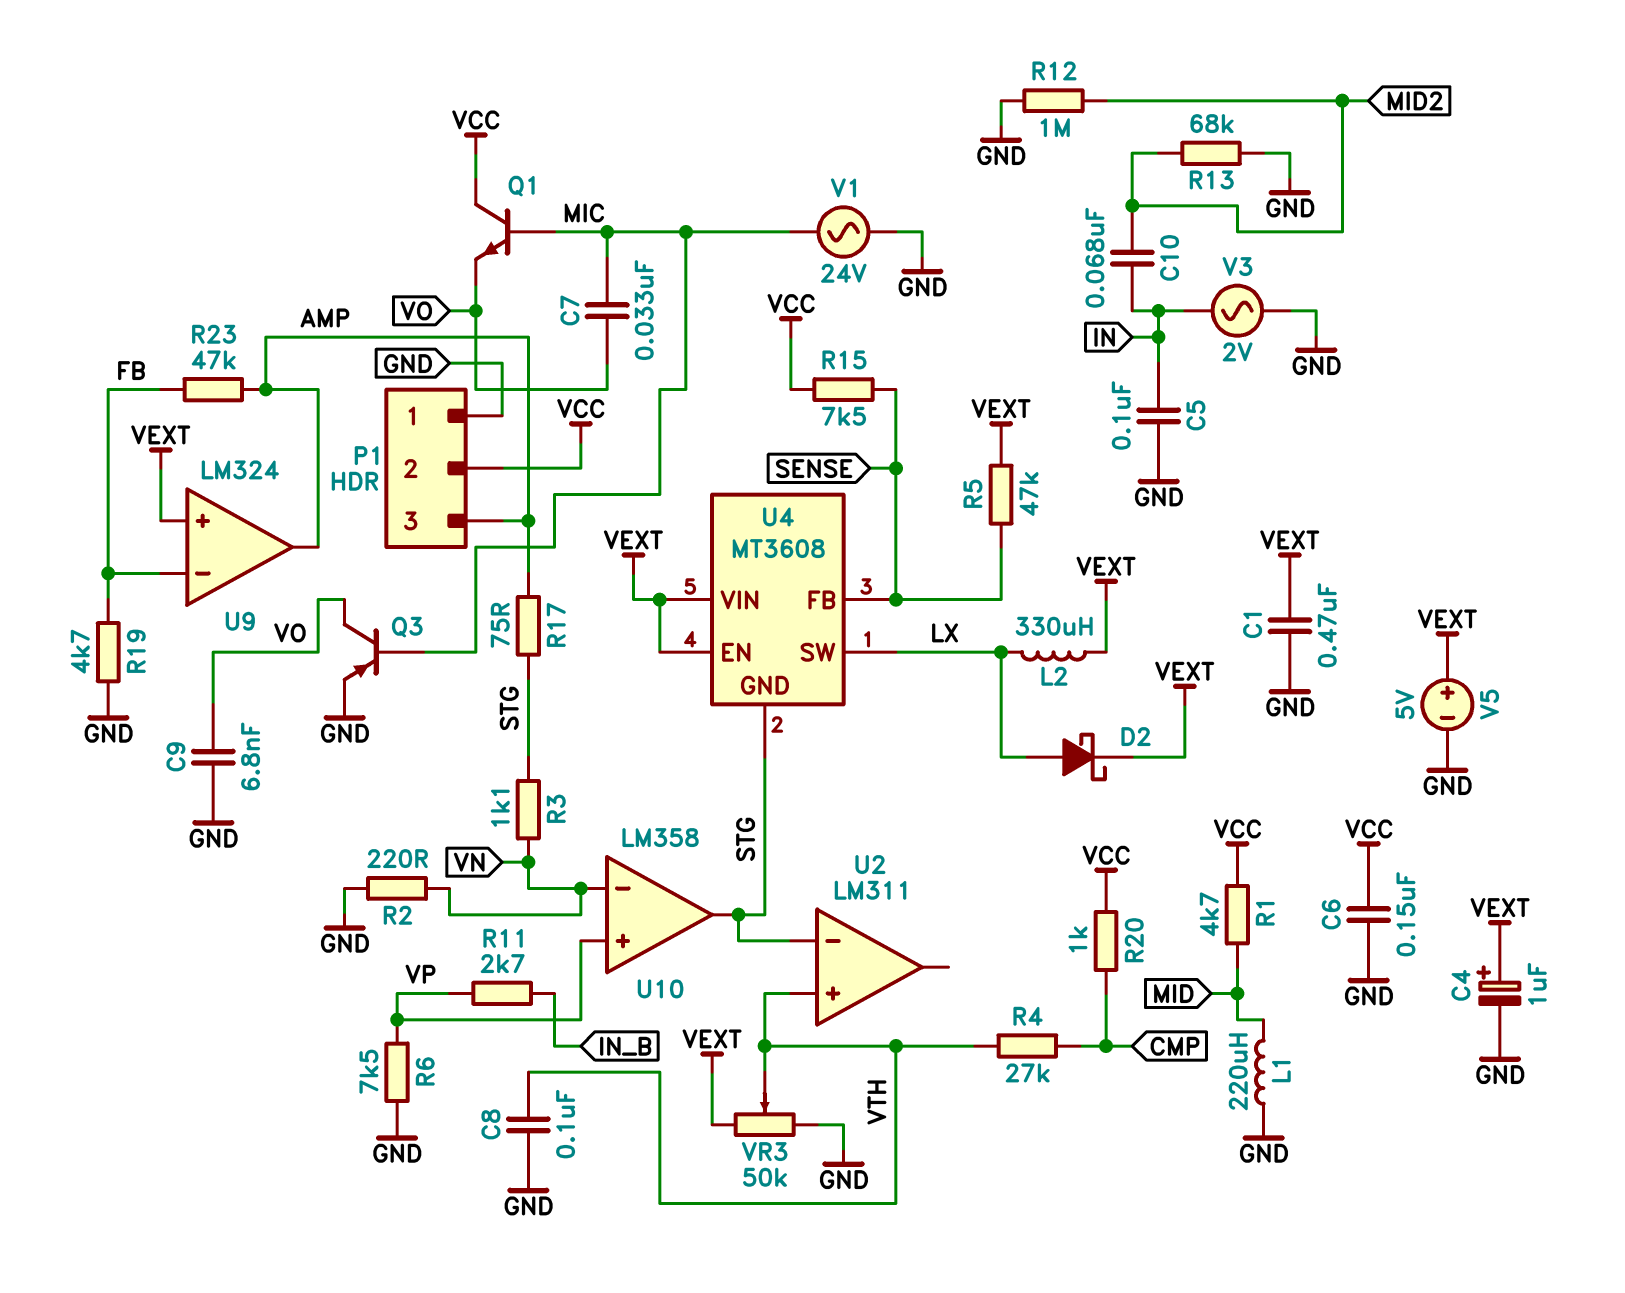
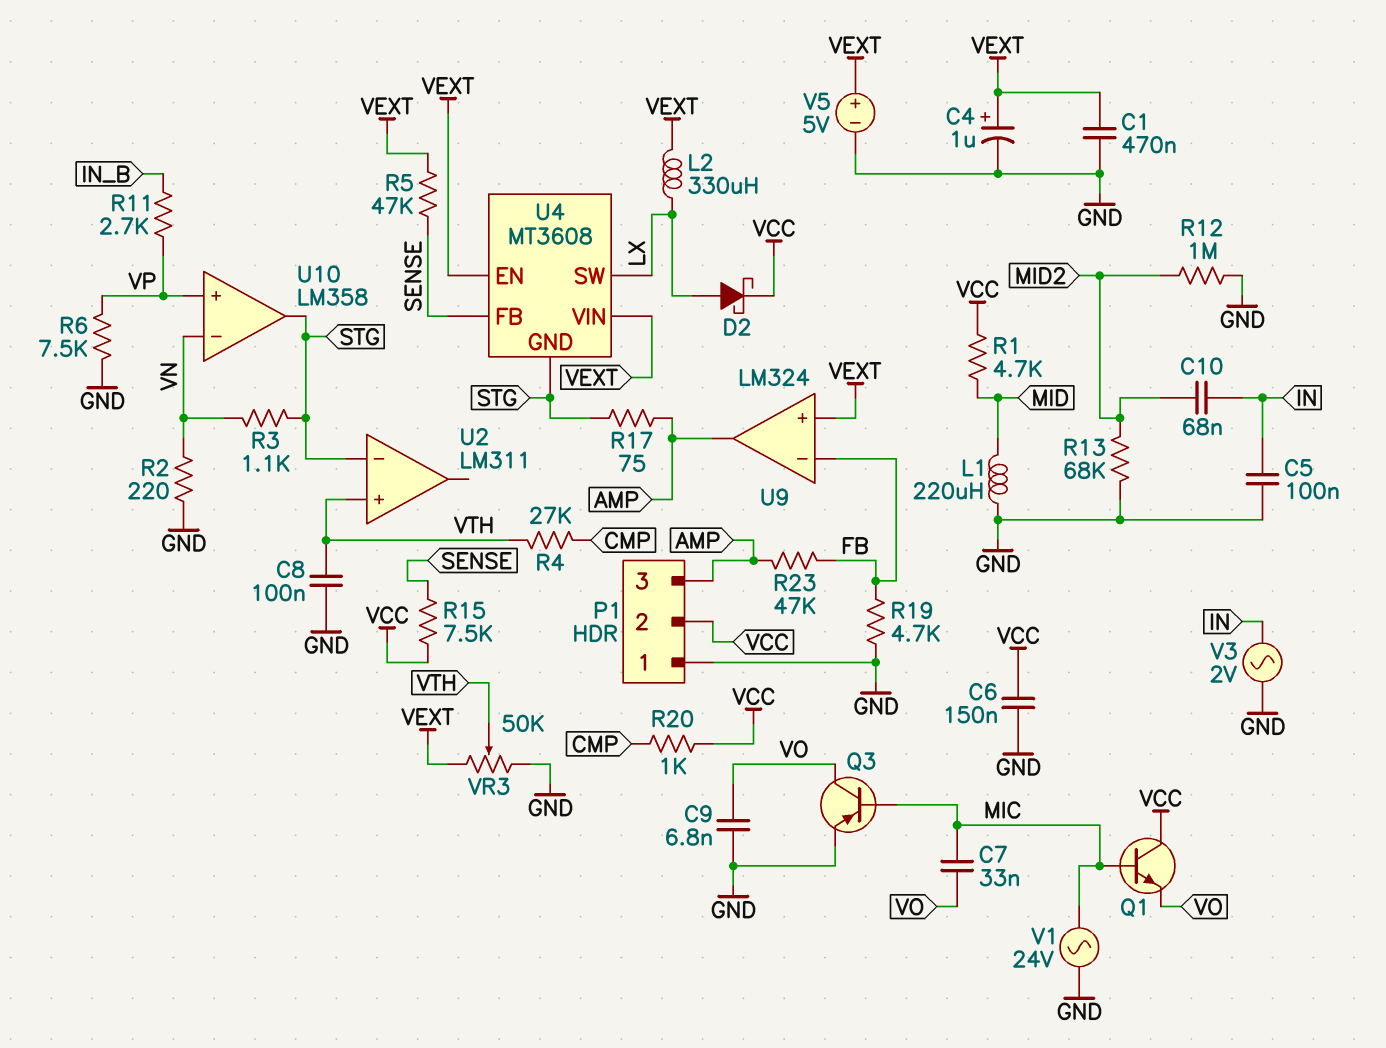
D2: schottky (A LX, K VEXT) -> schottky (A LX, K VCC)

